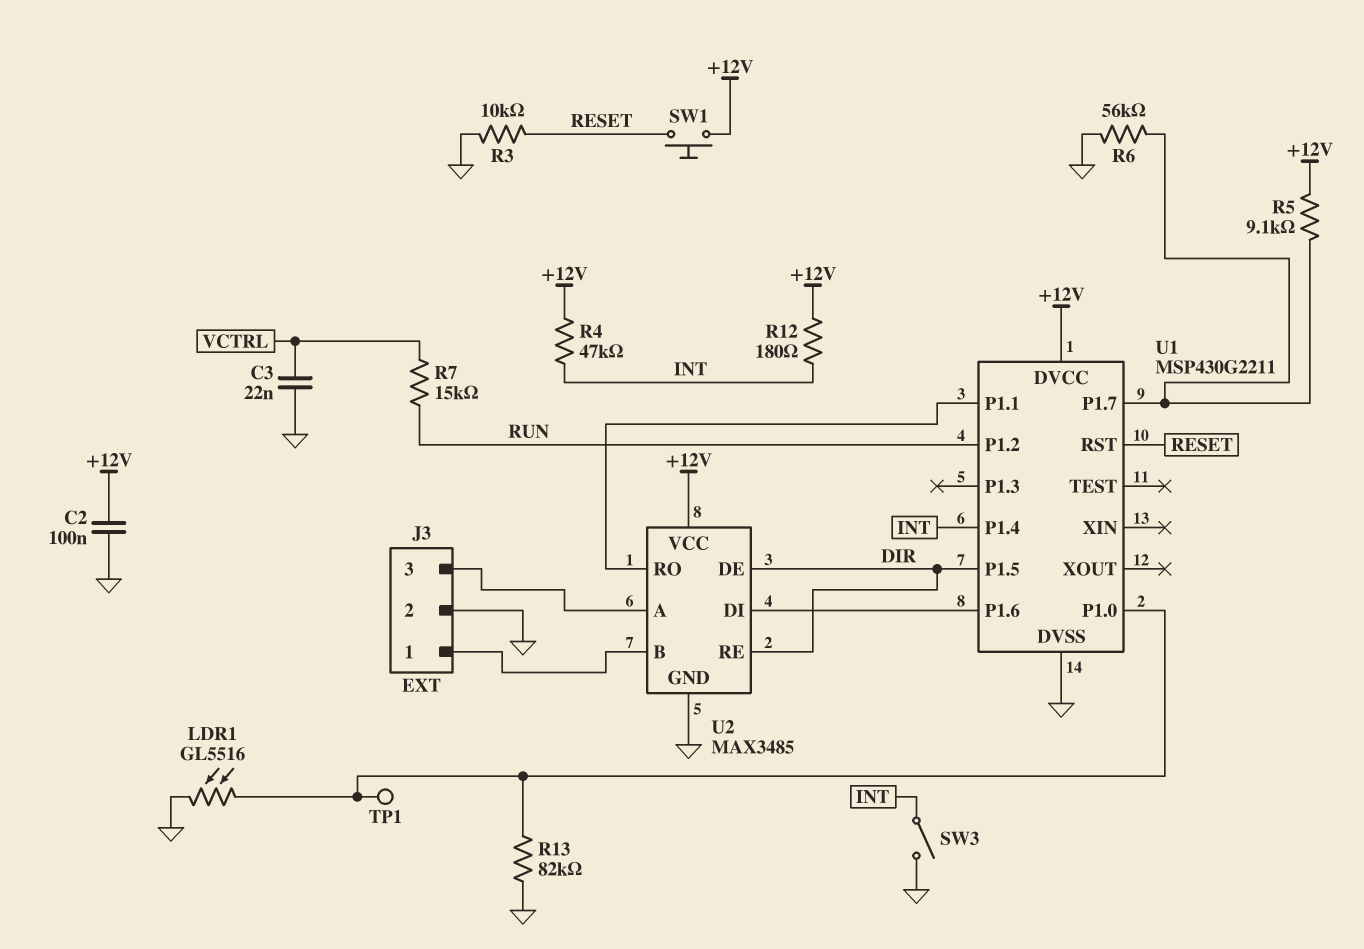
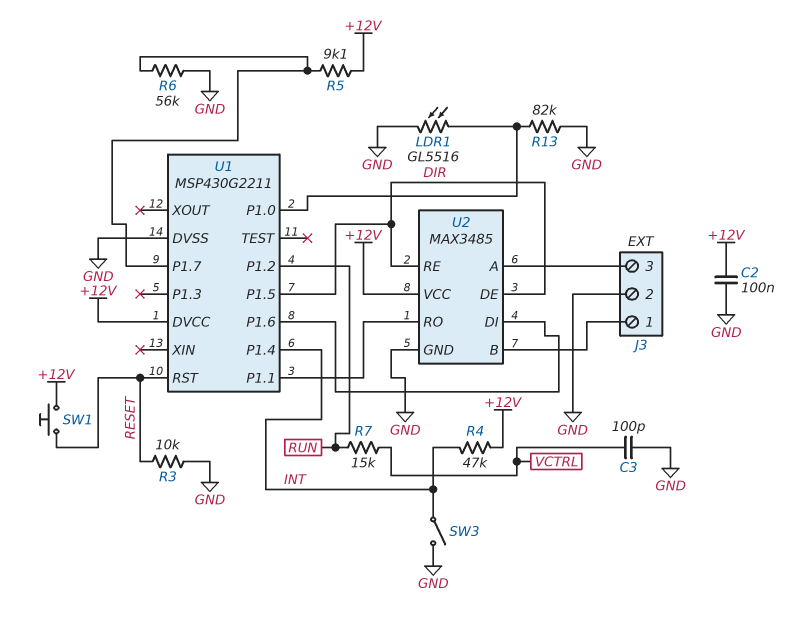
C3: 22nF (GND, VCTRL) -> 100pF (GND, VCTRL)
R12: 180 (+12V, INT) -> none
TP1: test point (U1/P1.0) -> none

